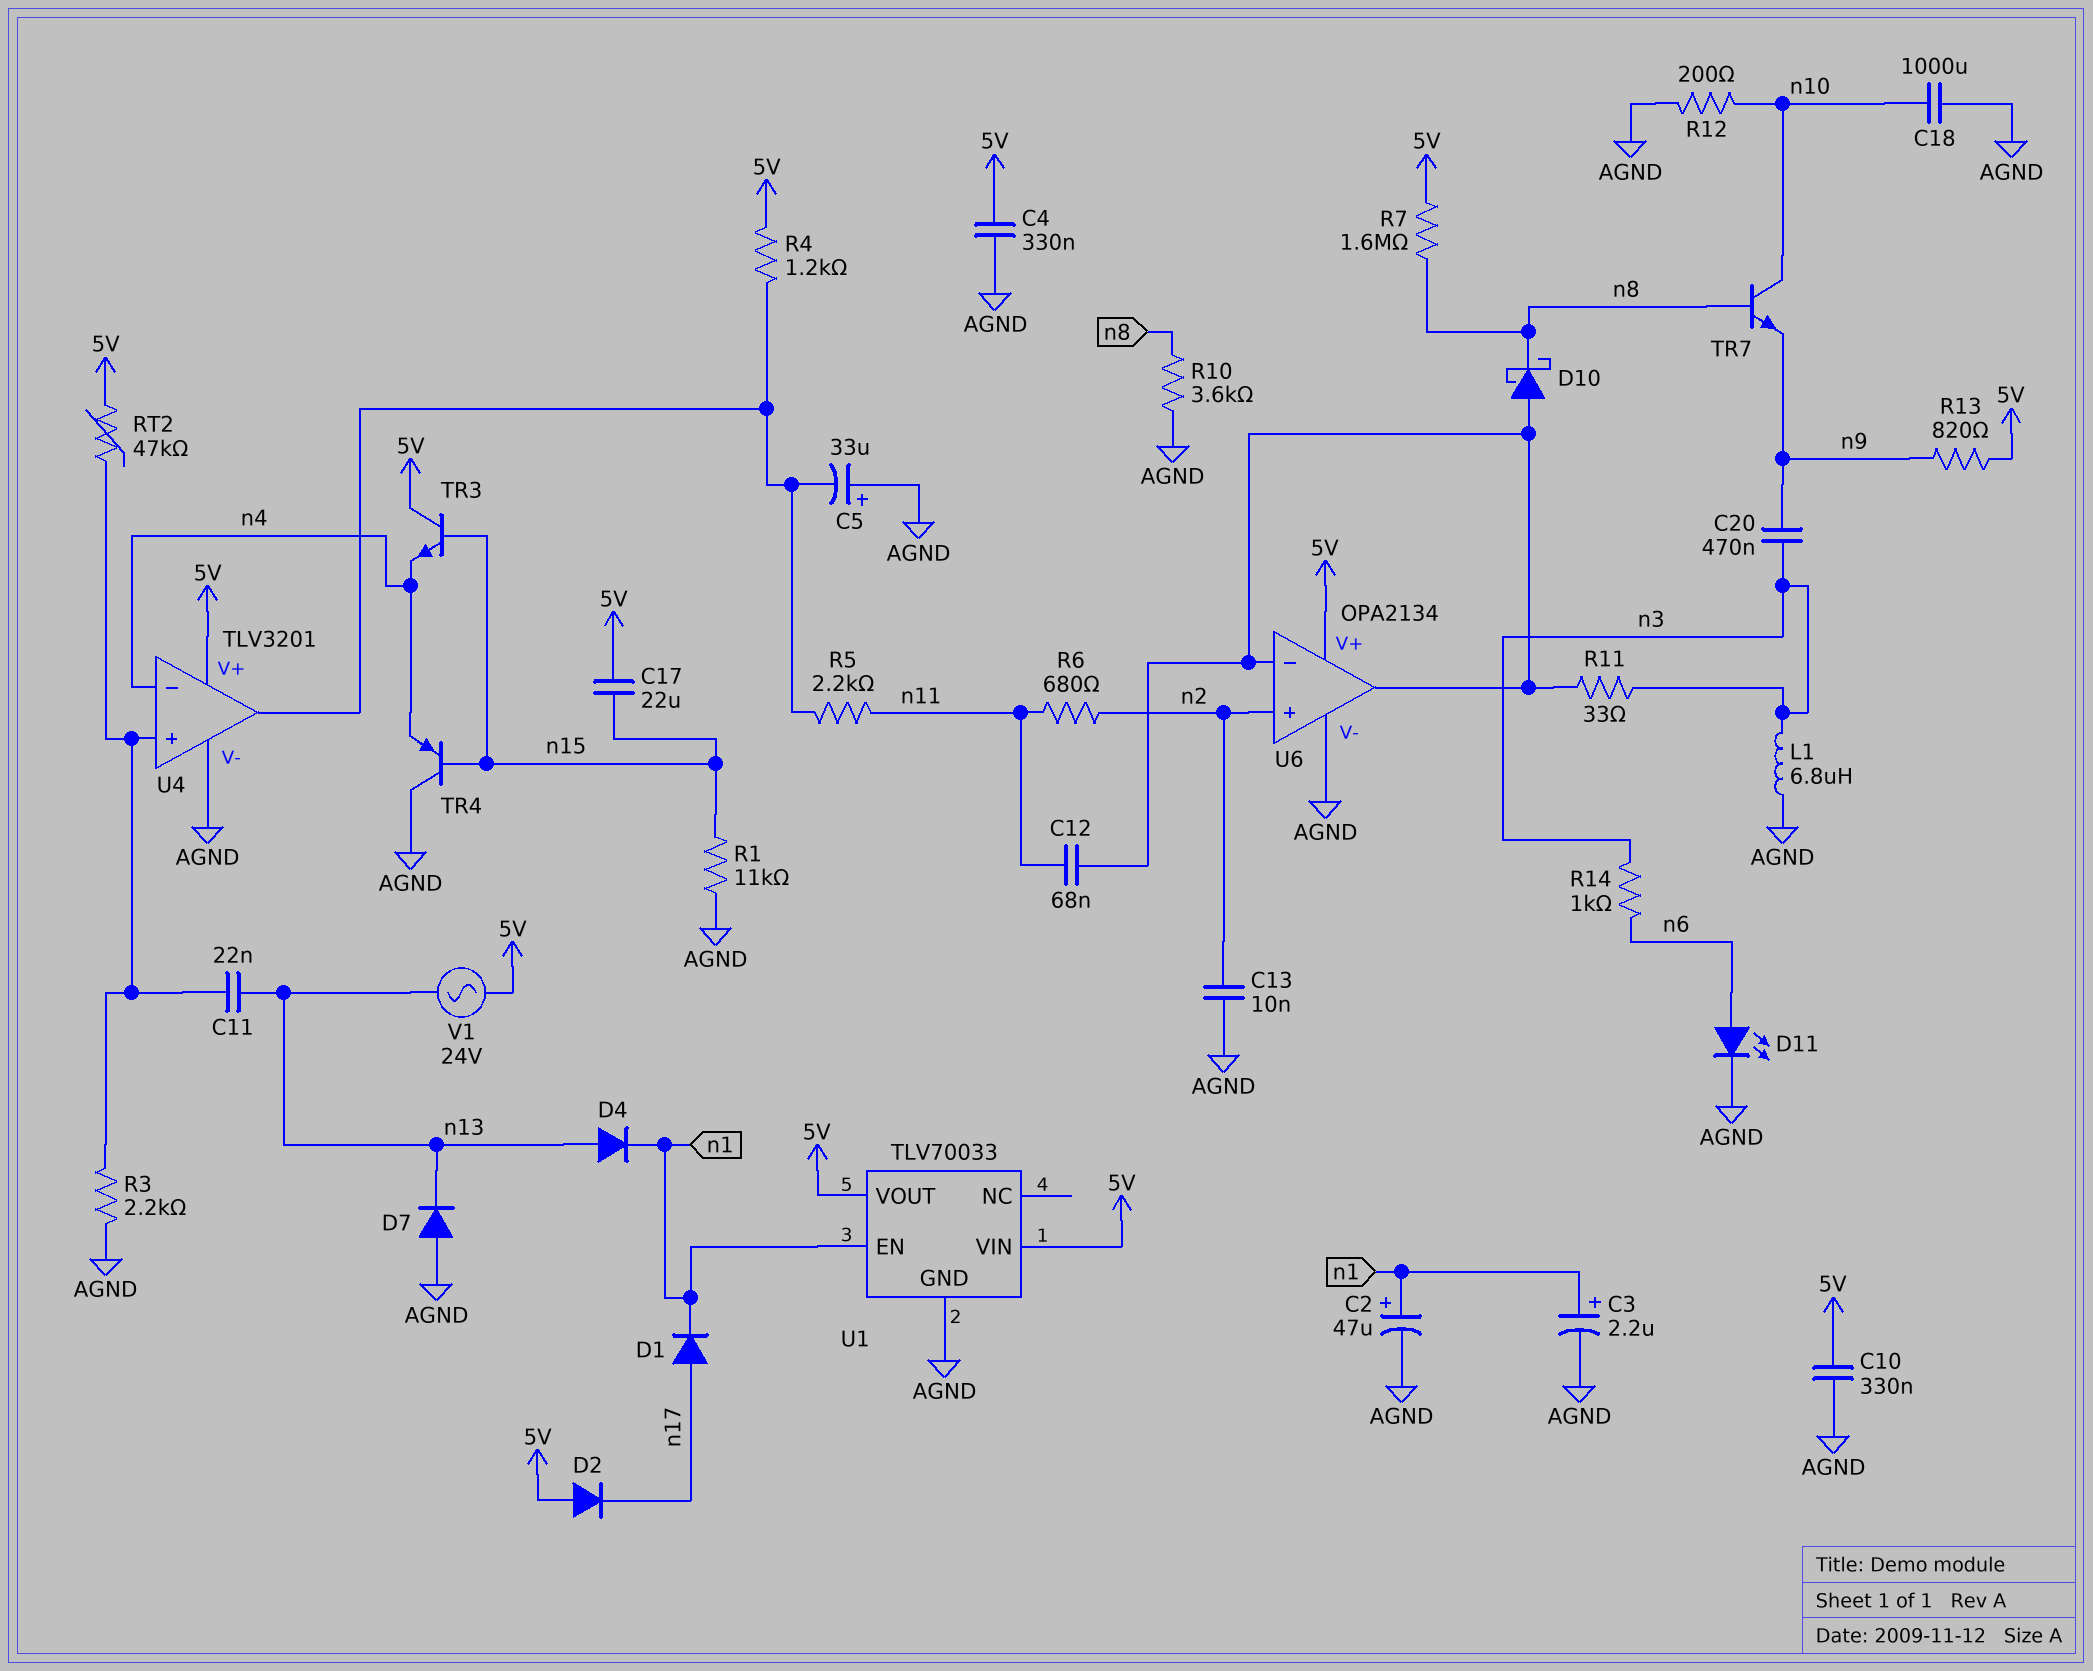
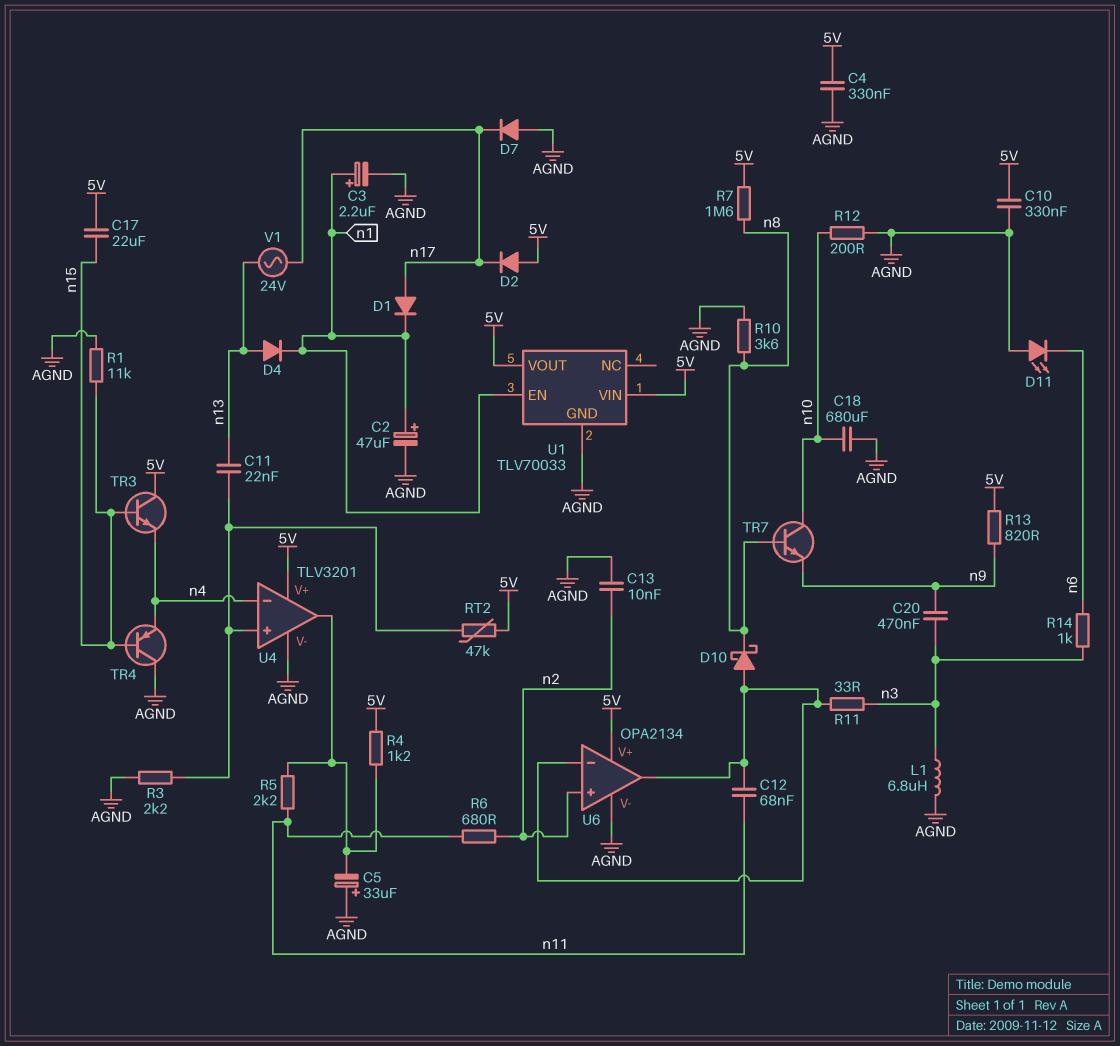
C18: 1000uF (AGND, n10) -> 680uF (AGND, n10)
D7: diode (A AGND, K n13) -> diode (A AGND, K n17)
D11: LED (A n6, K AGND) -> LED (A AGND, K n6)
V1: AC 24V (5V, n13) -> AC 24V (n13, n17)

